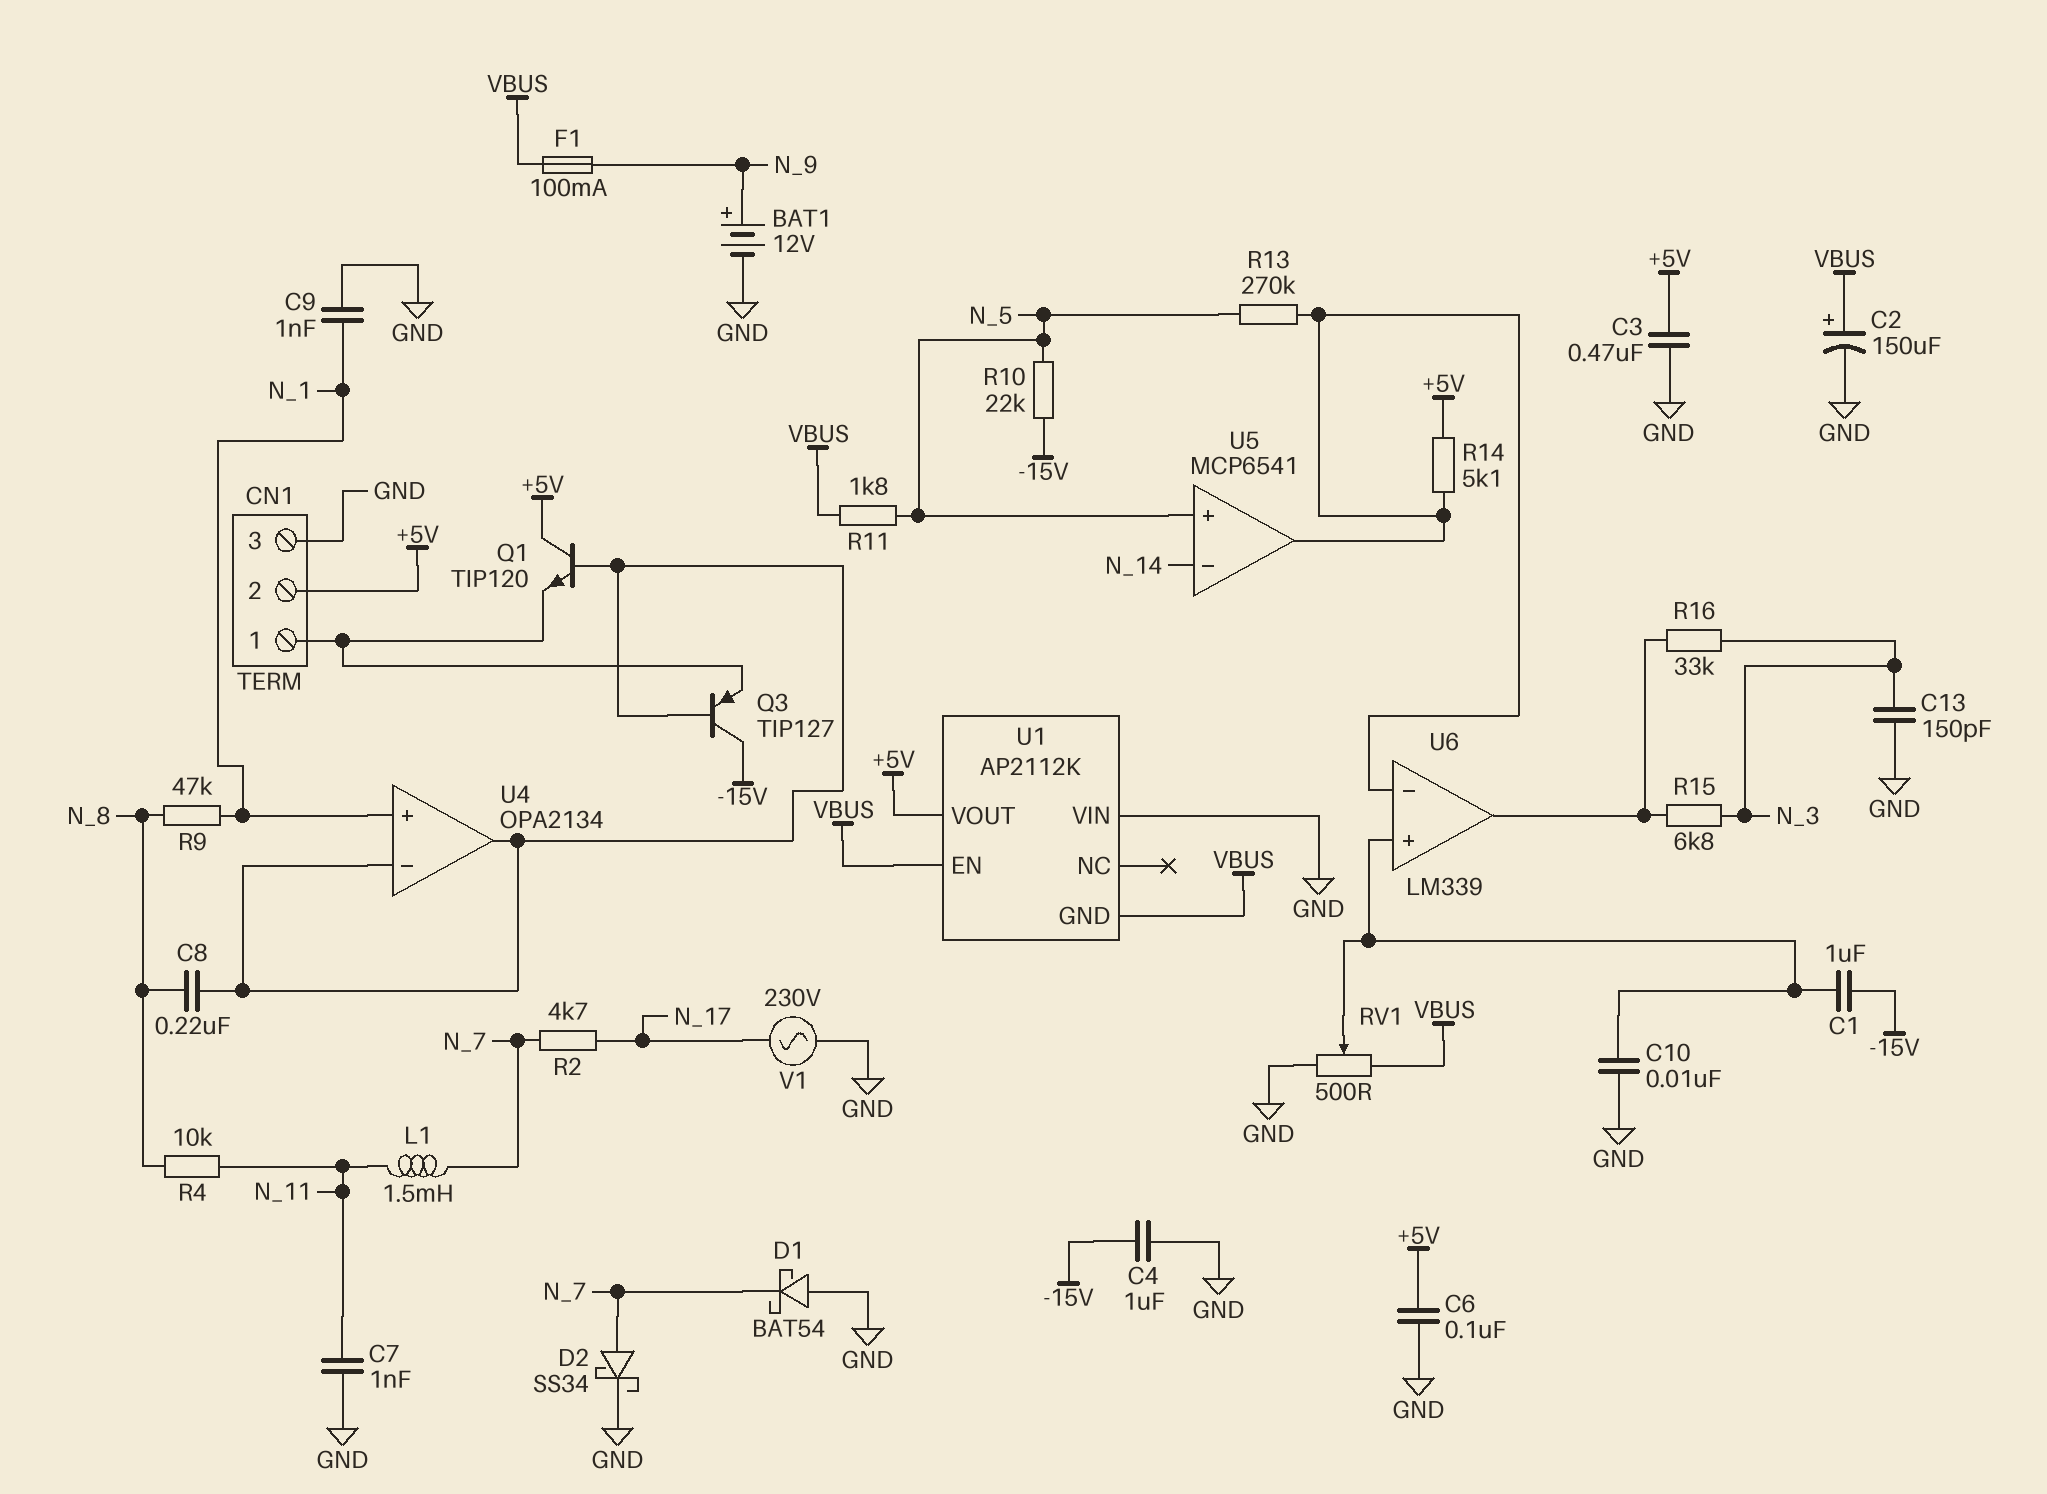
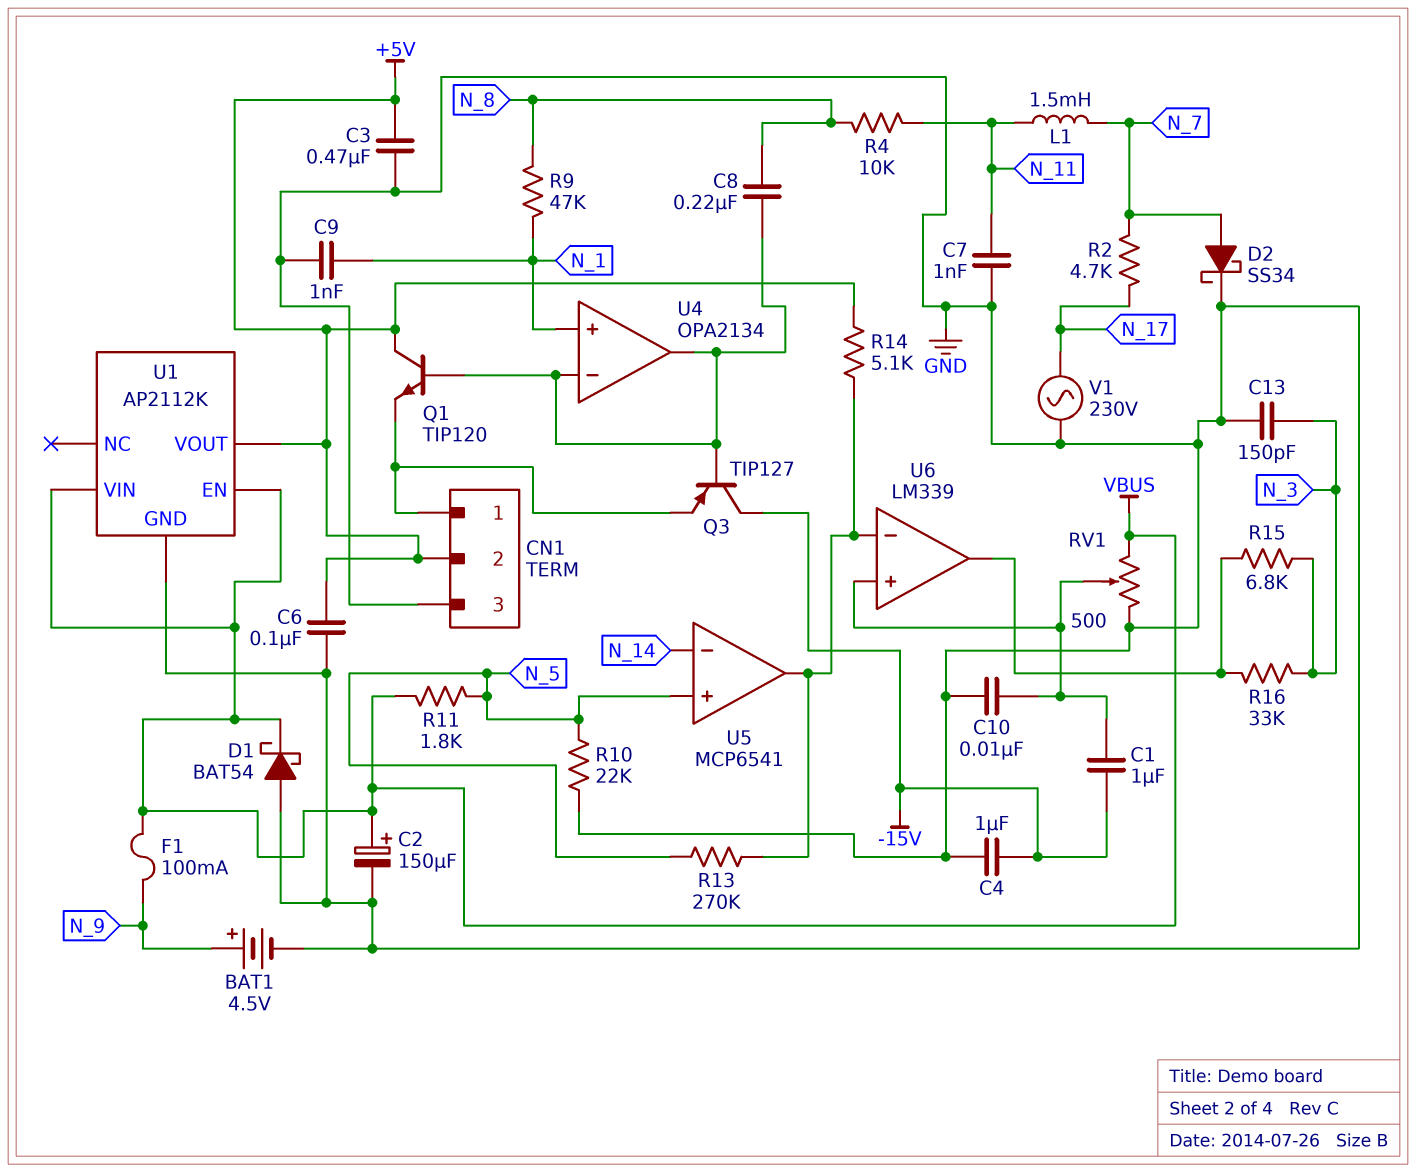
BAT1: 12V (plus N_9, minus GND) -> 4.5V (plus N_9, minus GND)
D1: schottky BAT54 (A GND, K N_7) -> schottky BAT54 (A GND, K VBUS)
R10: 22k (-15V, N_5) -> 22k (GND, N_5)
U1 pin GND: VBUS -> GND
U1 pin VIN: GND -> VBUS

